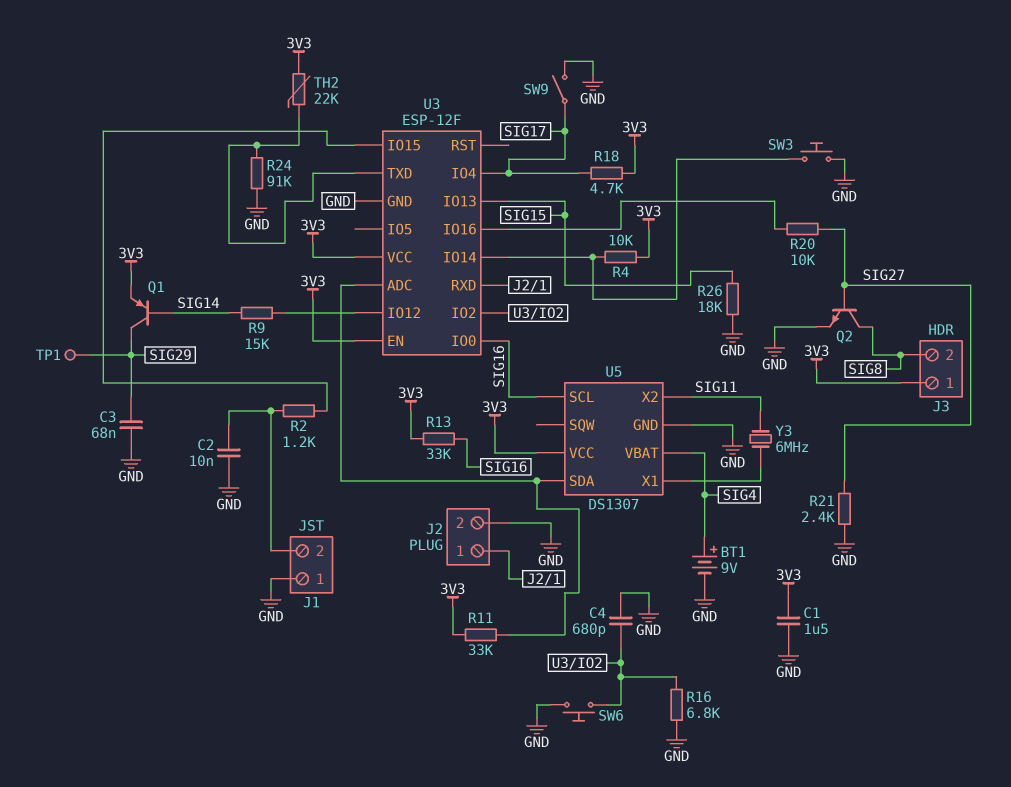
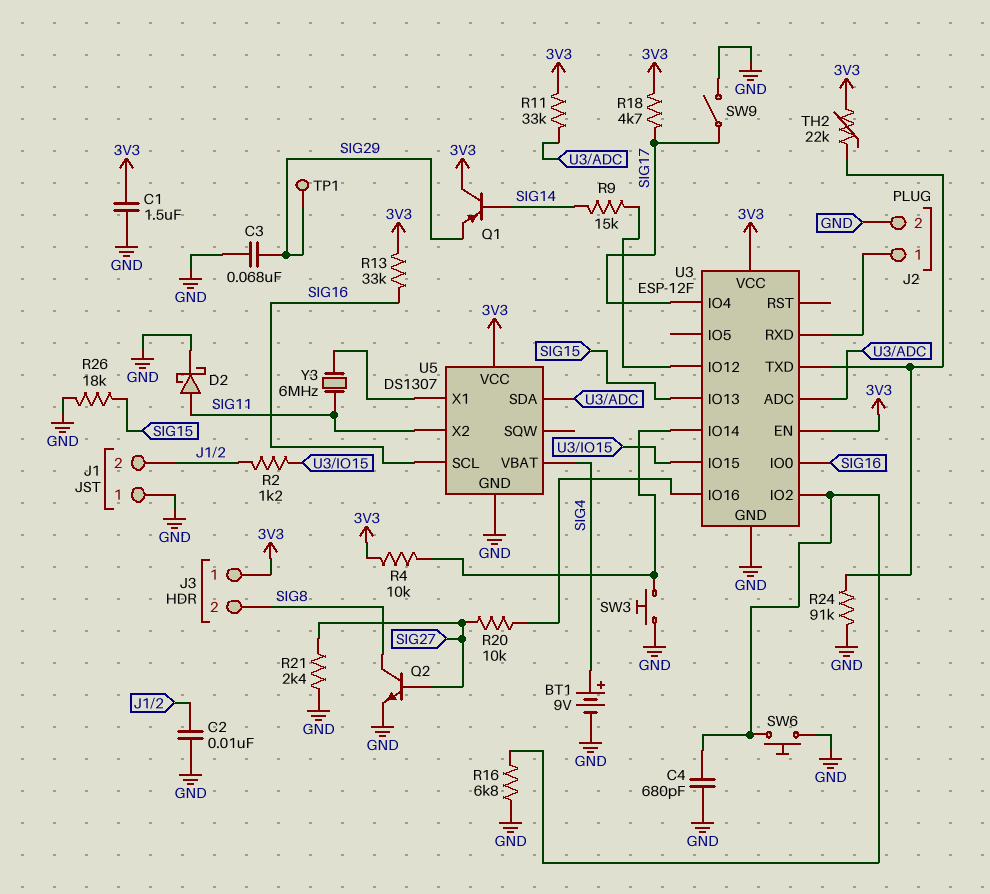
D2: none -> schottky (A SIG11, K GND)
Q1: PNP (B SIG14, C SIG29, E 3V3) -> PNP (B SIG14, C 3V3, E SIG29)

